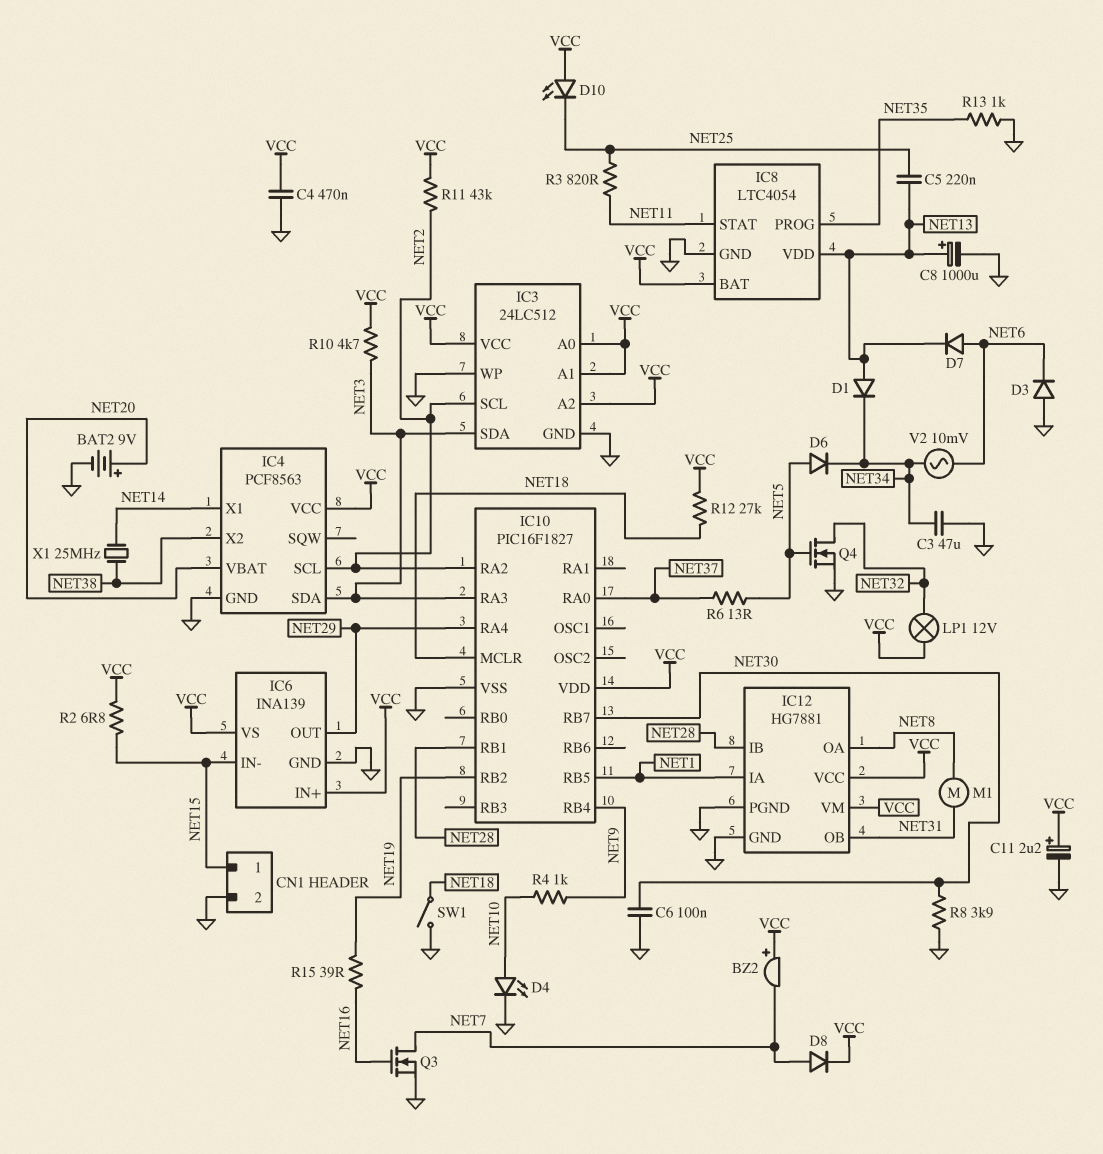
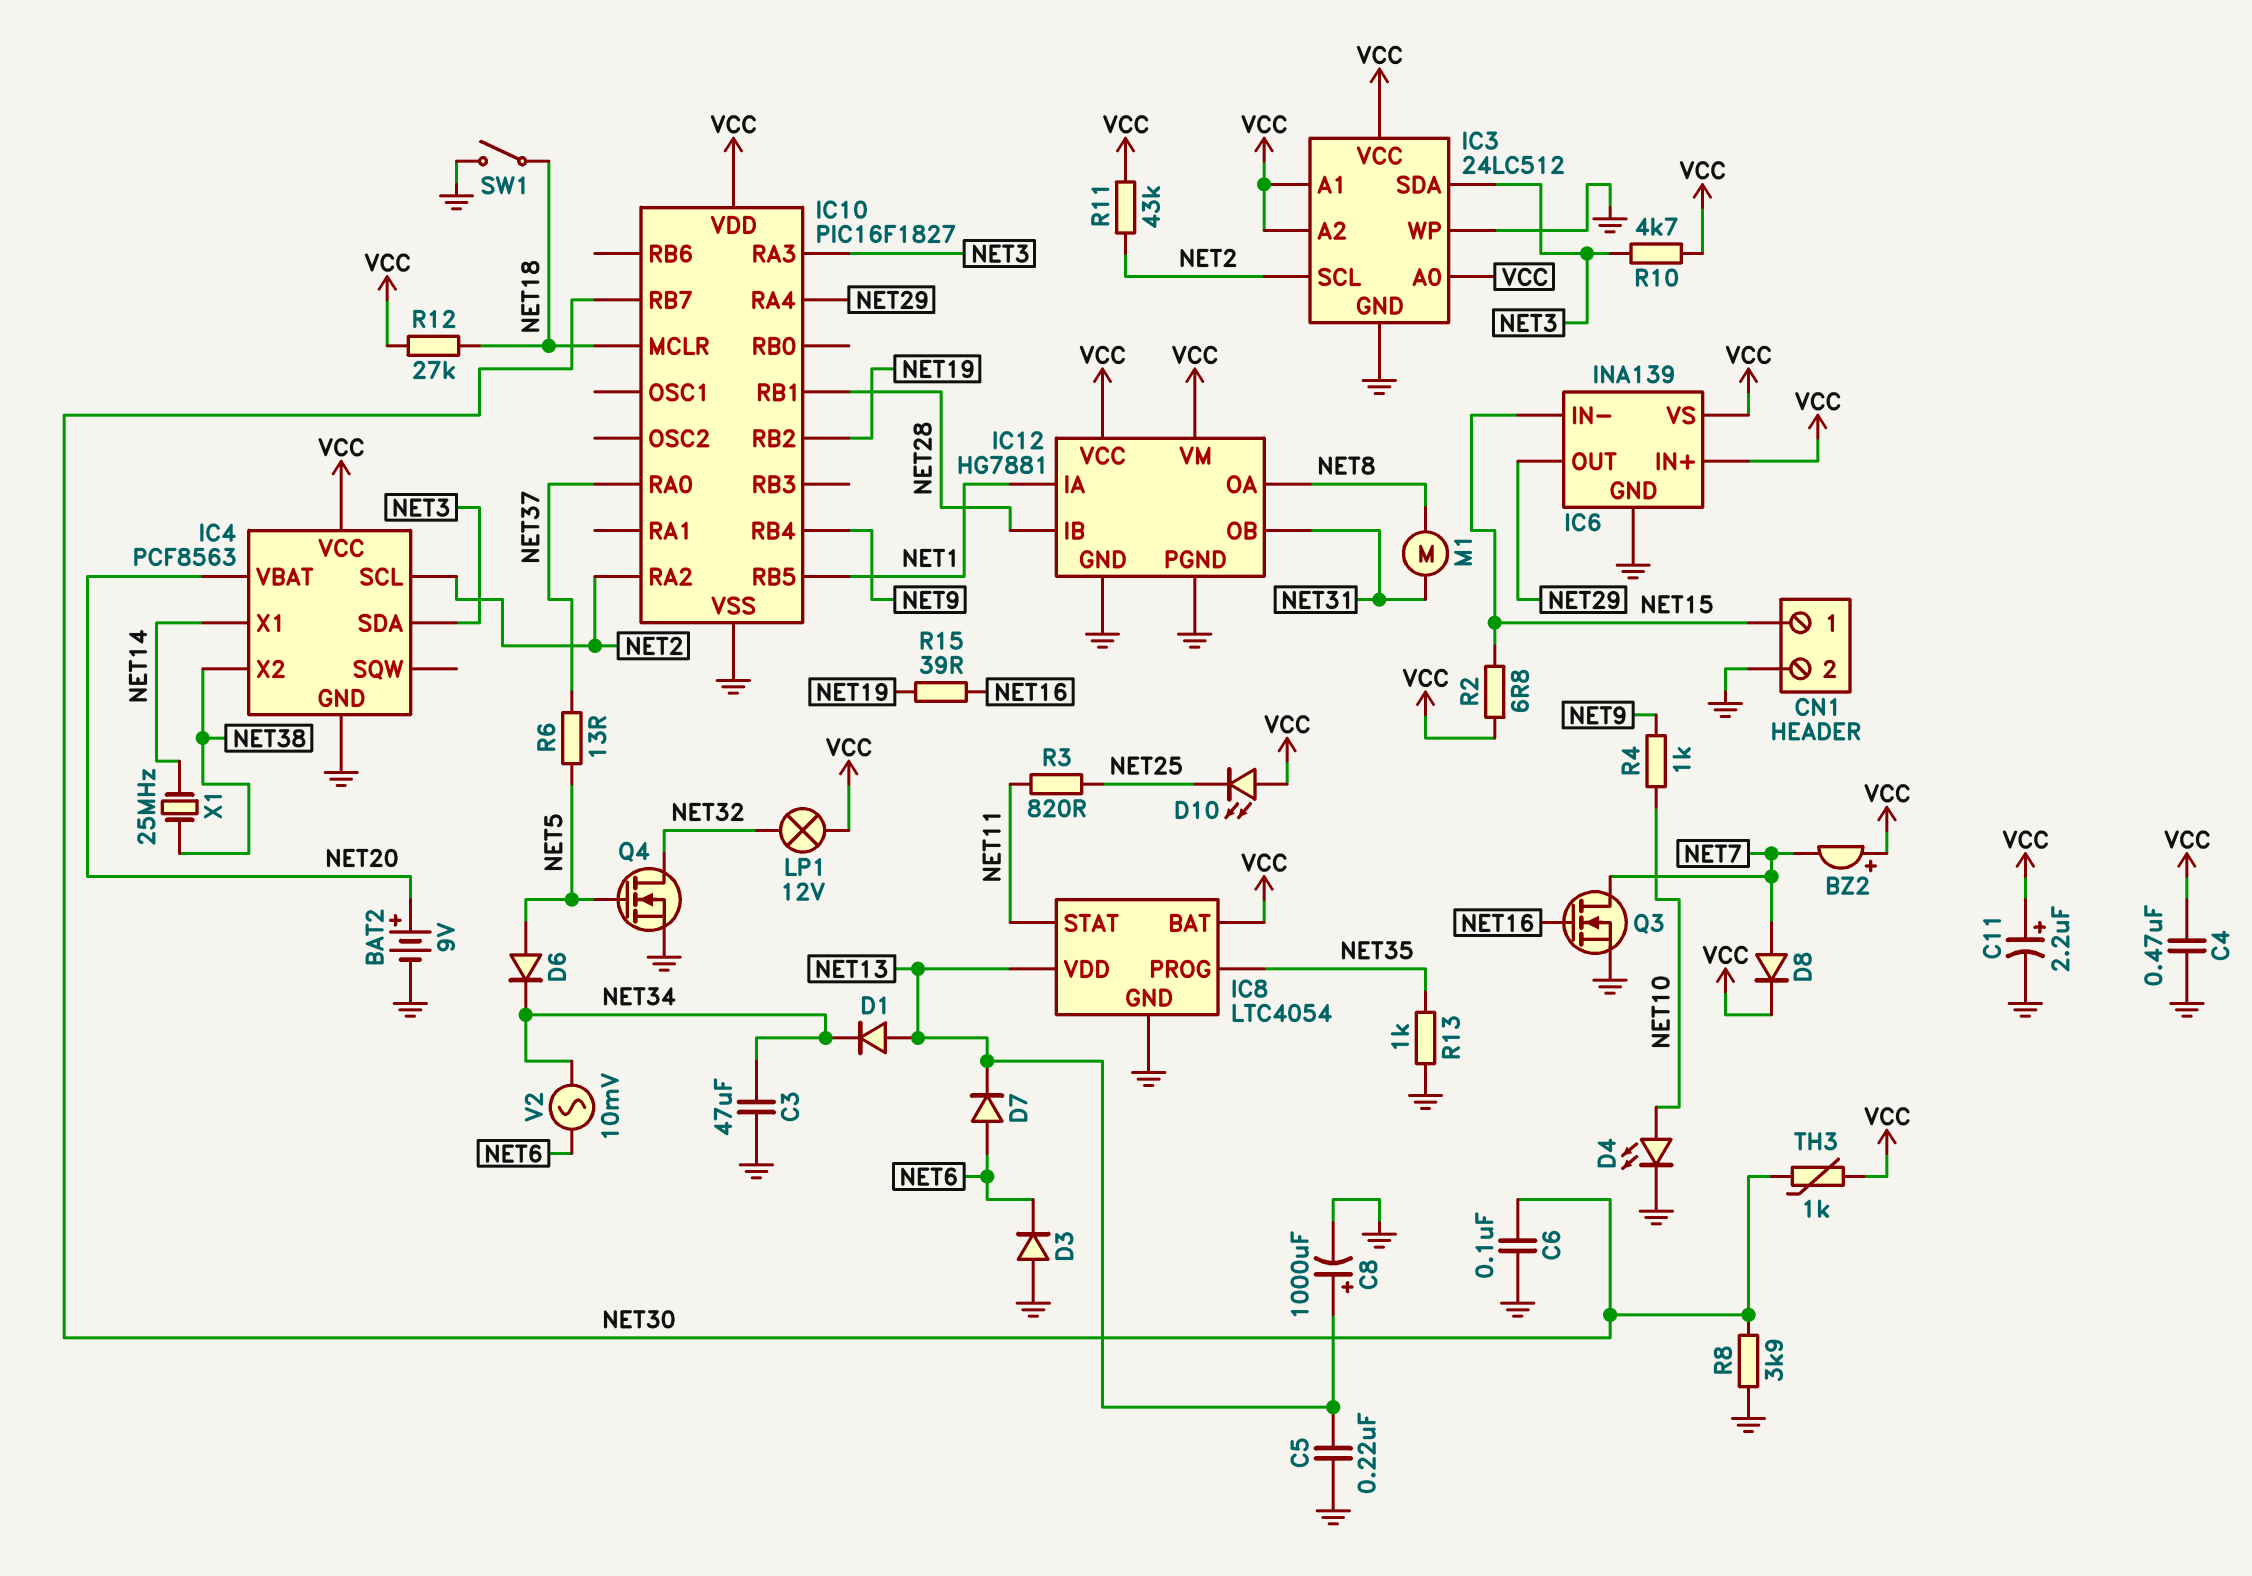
C5: 220nF (NET13, NET25) -> 220nF (GND, NET13)
TH3: none -> 1k (NET30, VCC)

